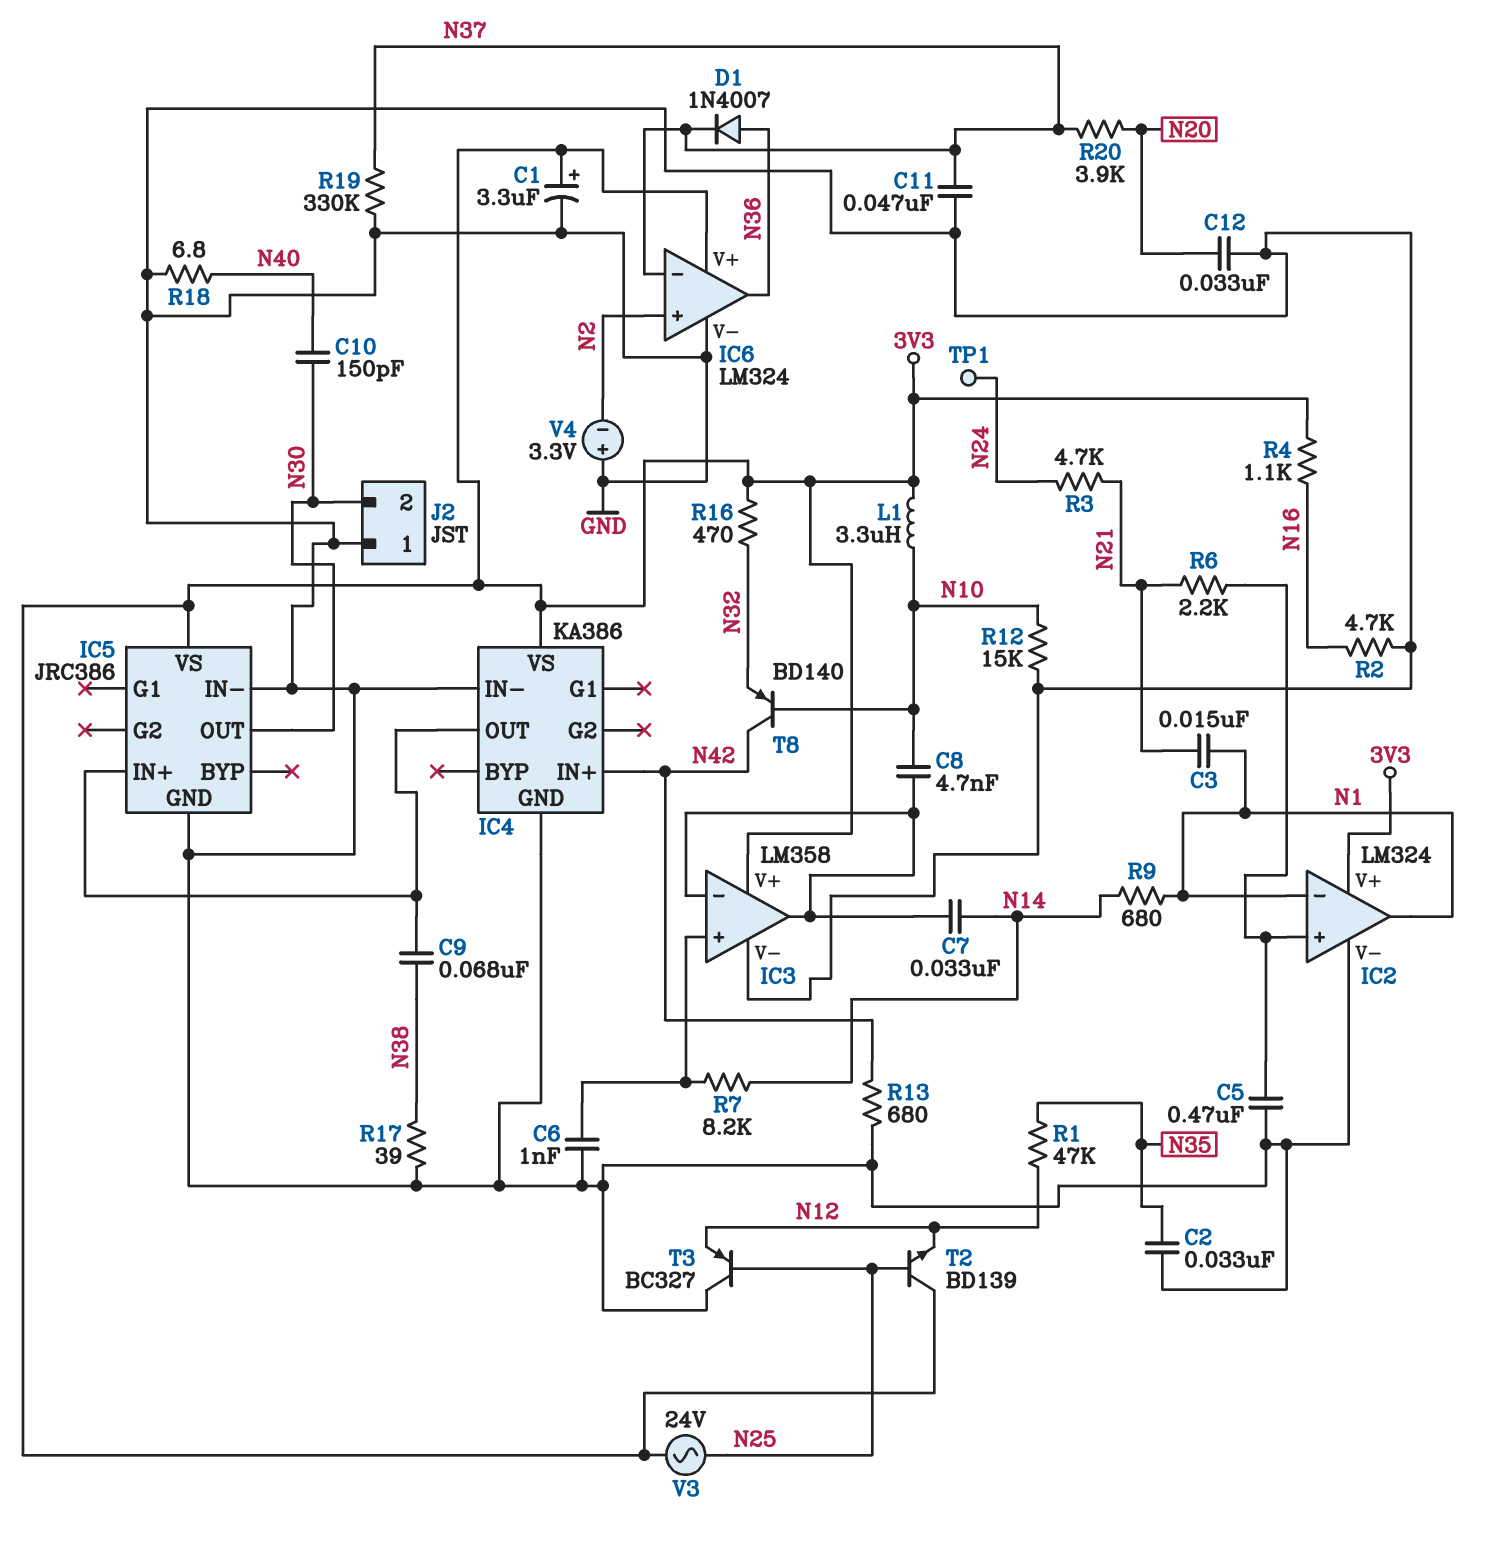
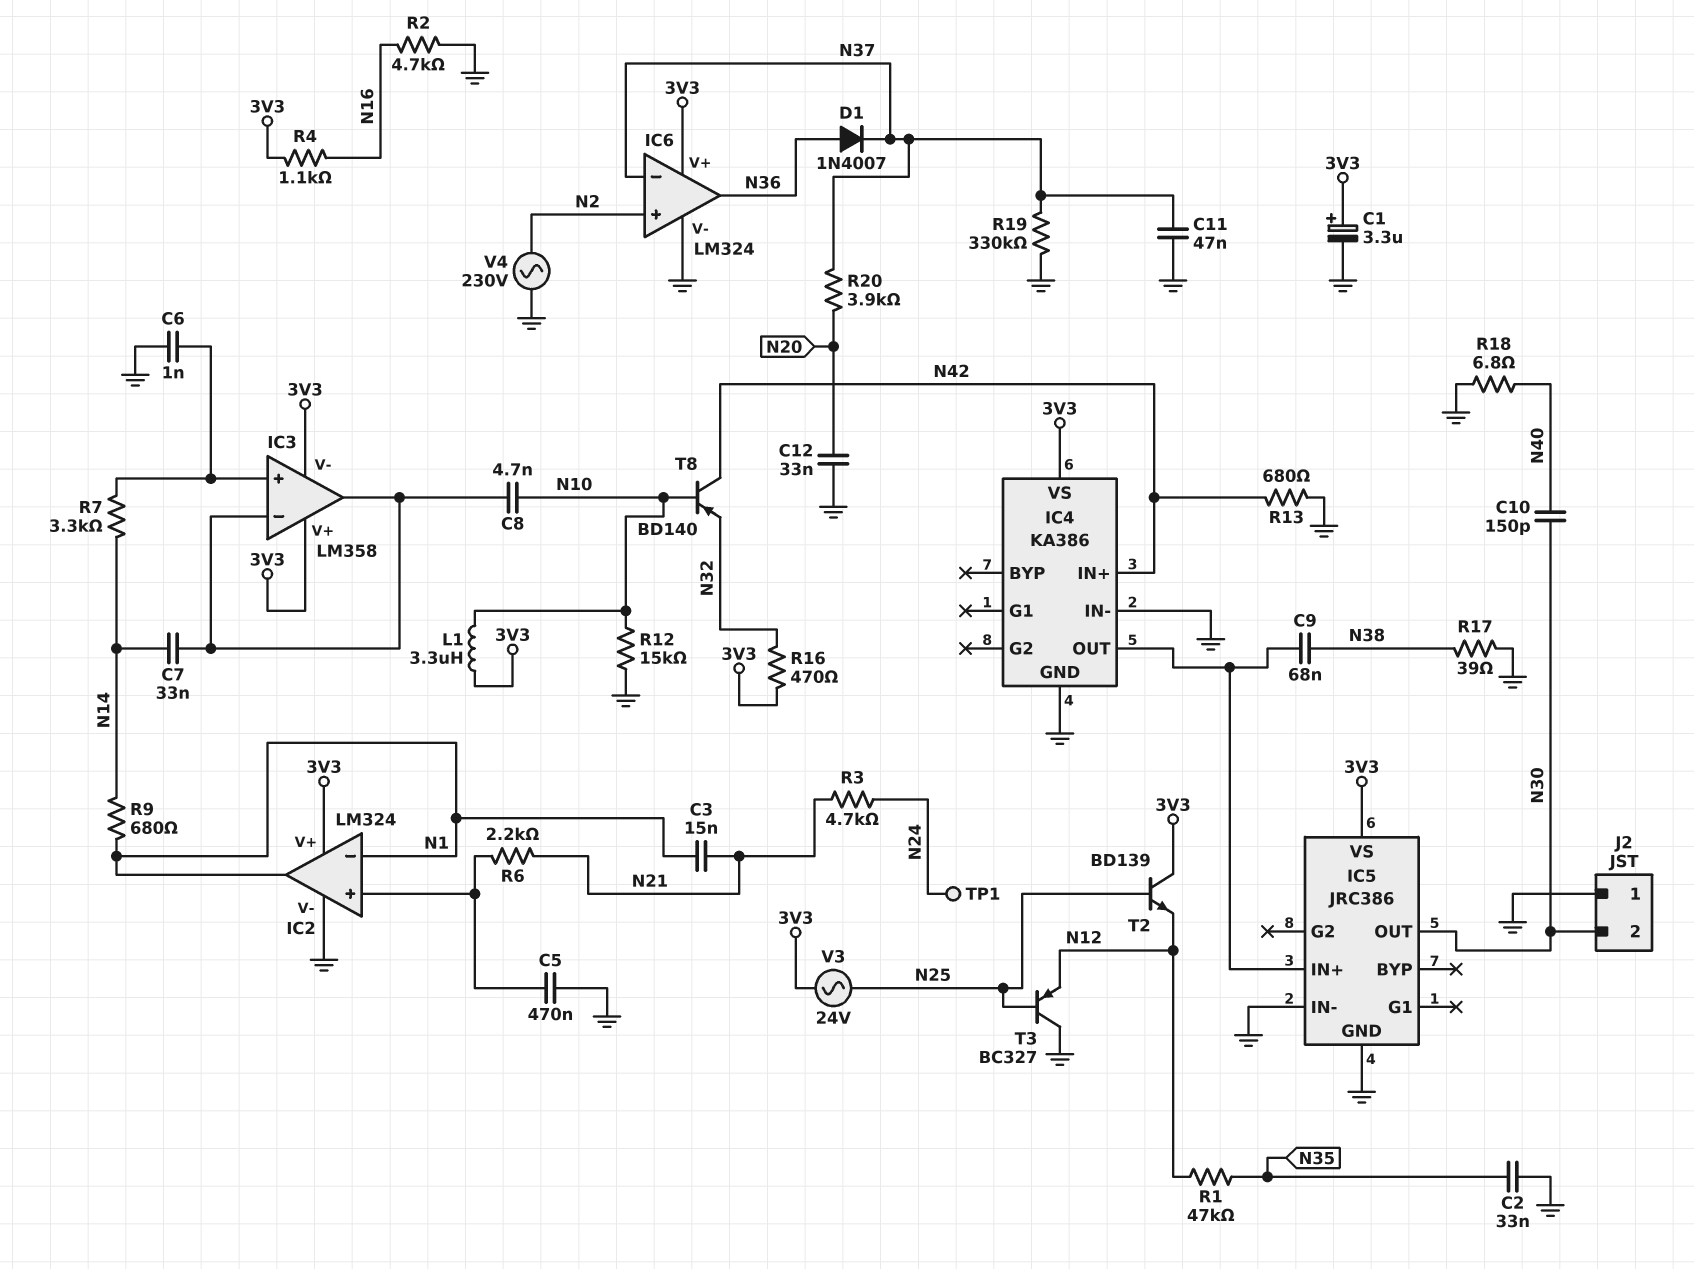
IC3 pin V-: GND -> 3V3
R7: 8.2k (IC3/in+, N14) -> 3.3k (IC3/in+, N14)
V4: 3.3V (plus GND, minus N2) -> AC 230V (GND, N2)

